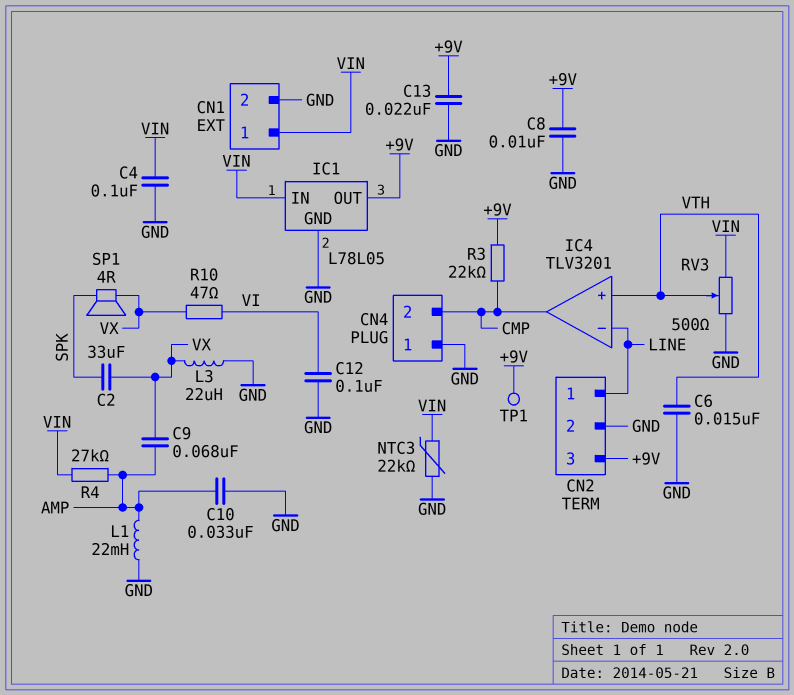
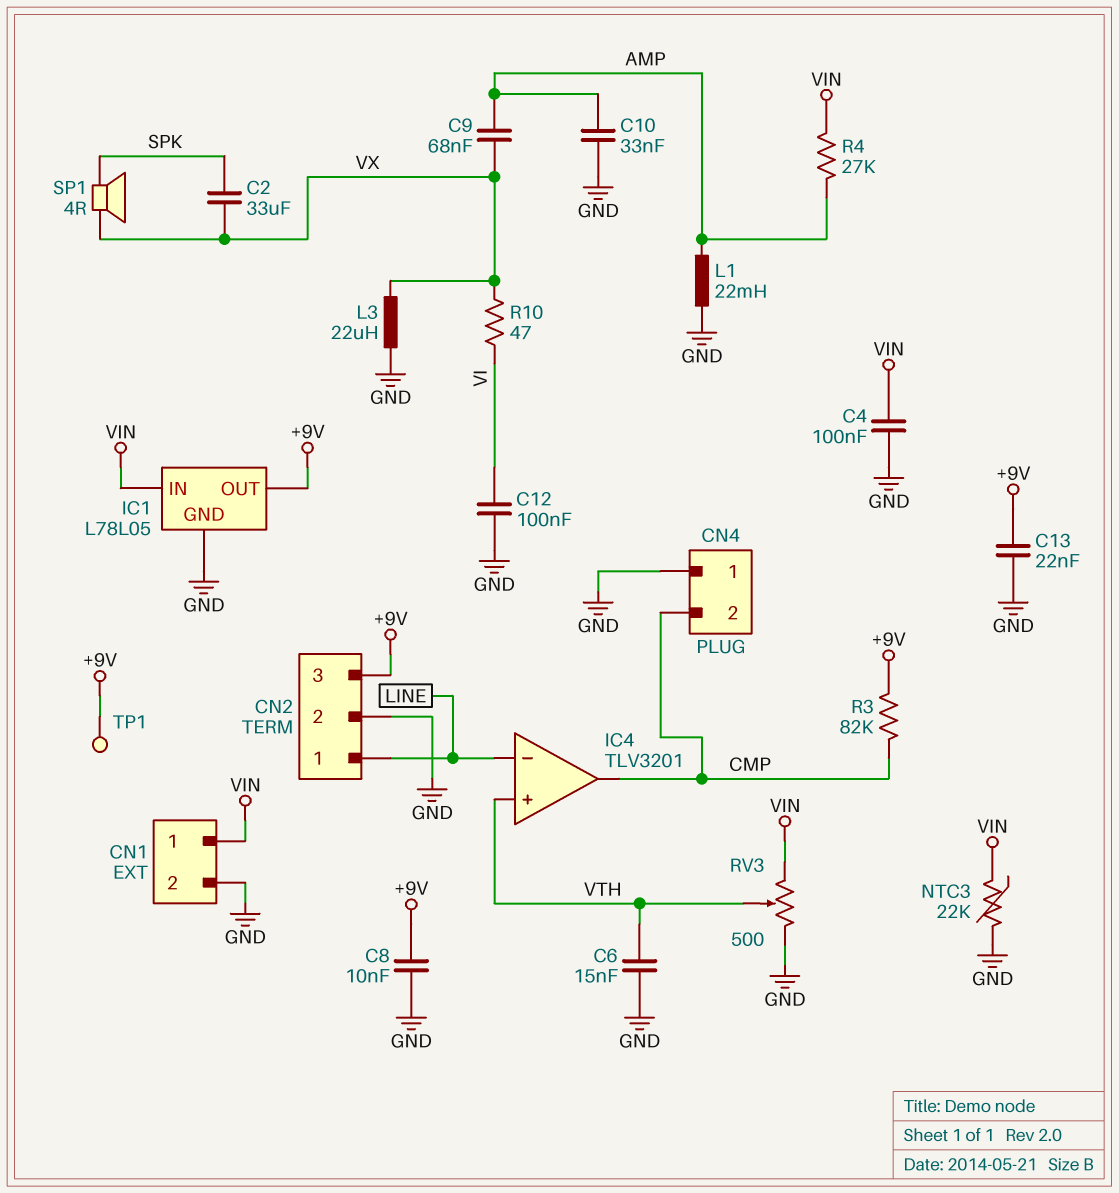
R3: 22k (+9V, CMP) -> 82k (+9V, CMP)

